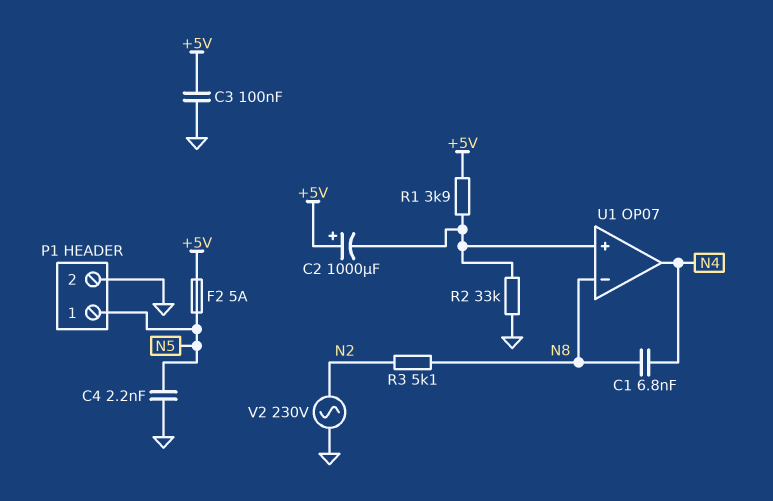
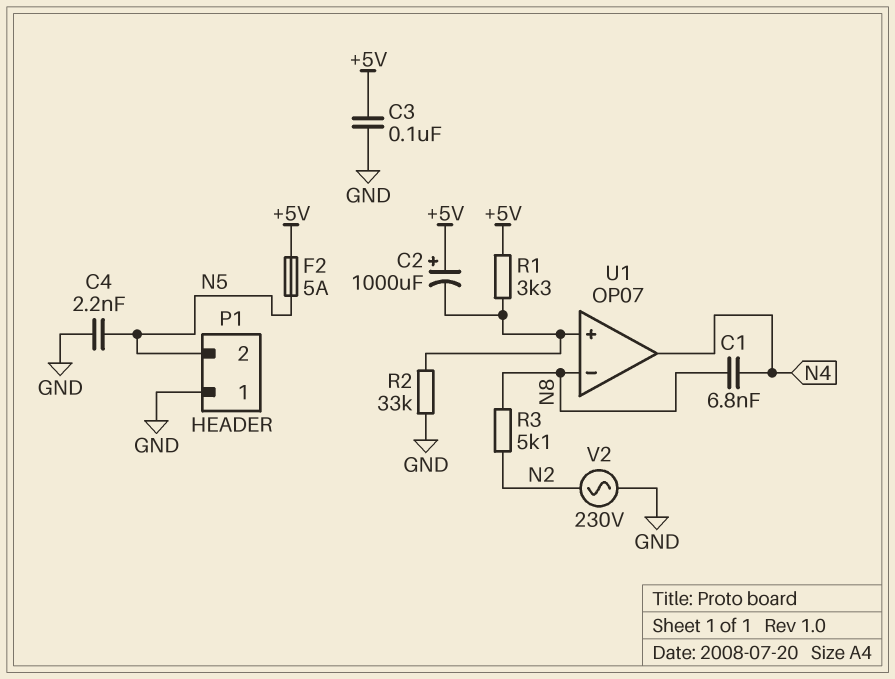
P1 pin 1: N5 -> GND
P1 pin 2: GND -> N5
R1: 3.9k (+5V, U1/in+) -> 3.3k (+5V, U1/in+)

